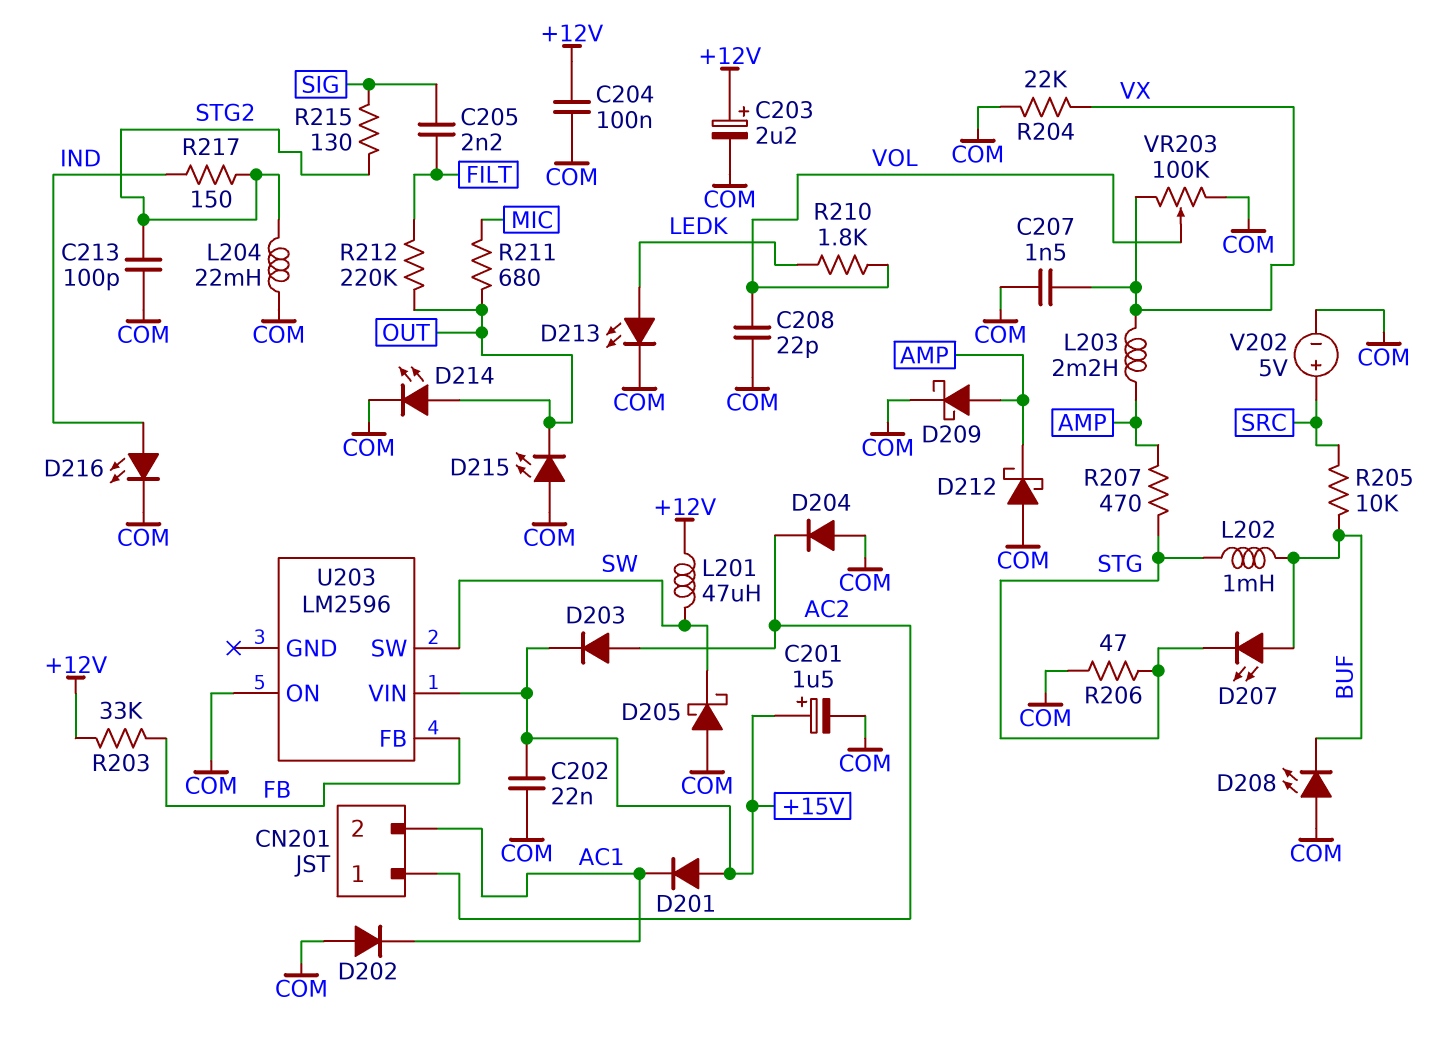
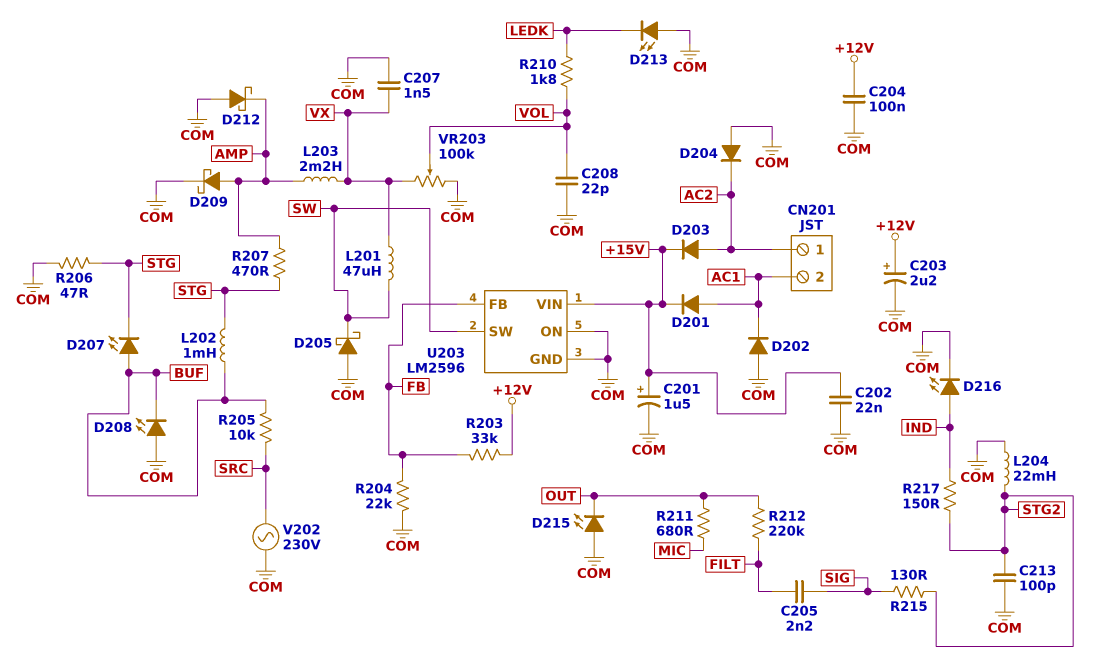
D201: diode (A +15V, K AC1) -> diode (A AC1, K +15V)
D213: LED (A LEDK, K COM) -> LED (A COM, K LEDK)
D214: LED (A OUT, K COM) -> none
L201: 47uH (+12V, SW) -> 47uH (SW, VX)
R204: 22k (COM, VX) -> 22k (COM, FB)
U203 pin GND: none -> COM
V202: 5V (plus SRC, minus COM) -> AC 230V (COM, SRC)

